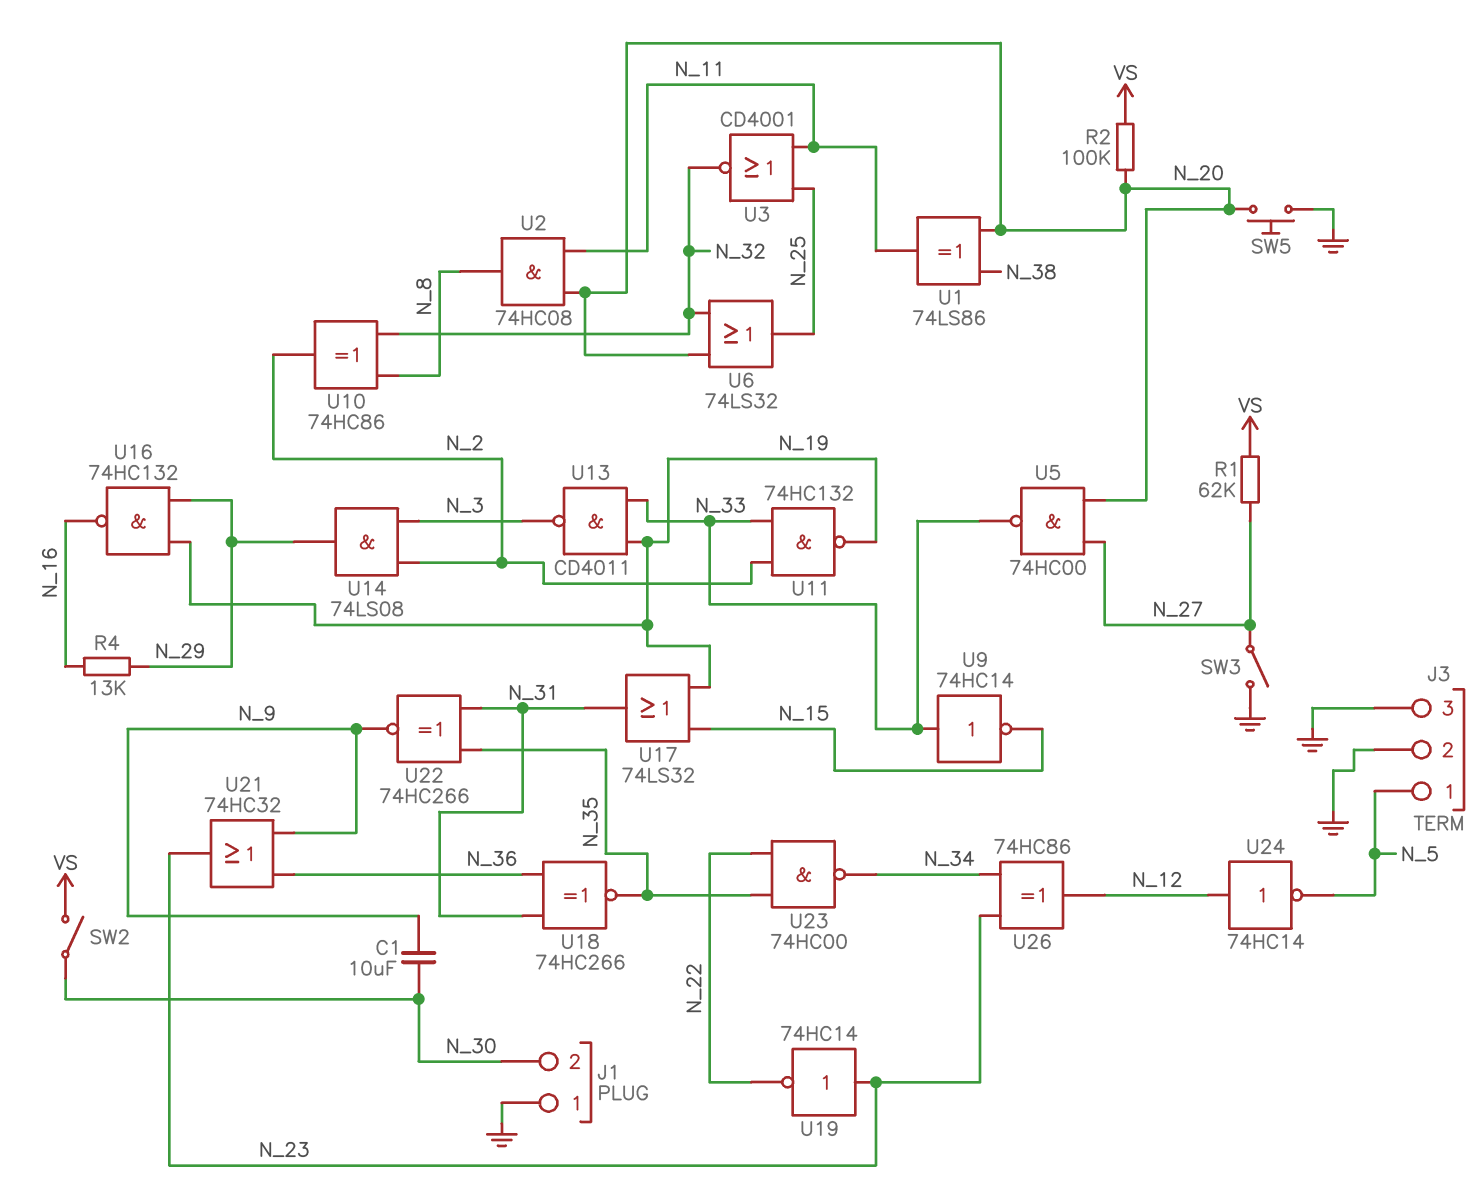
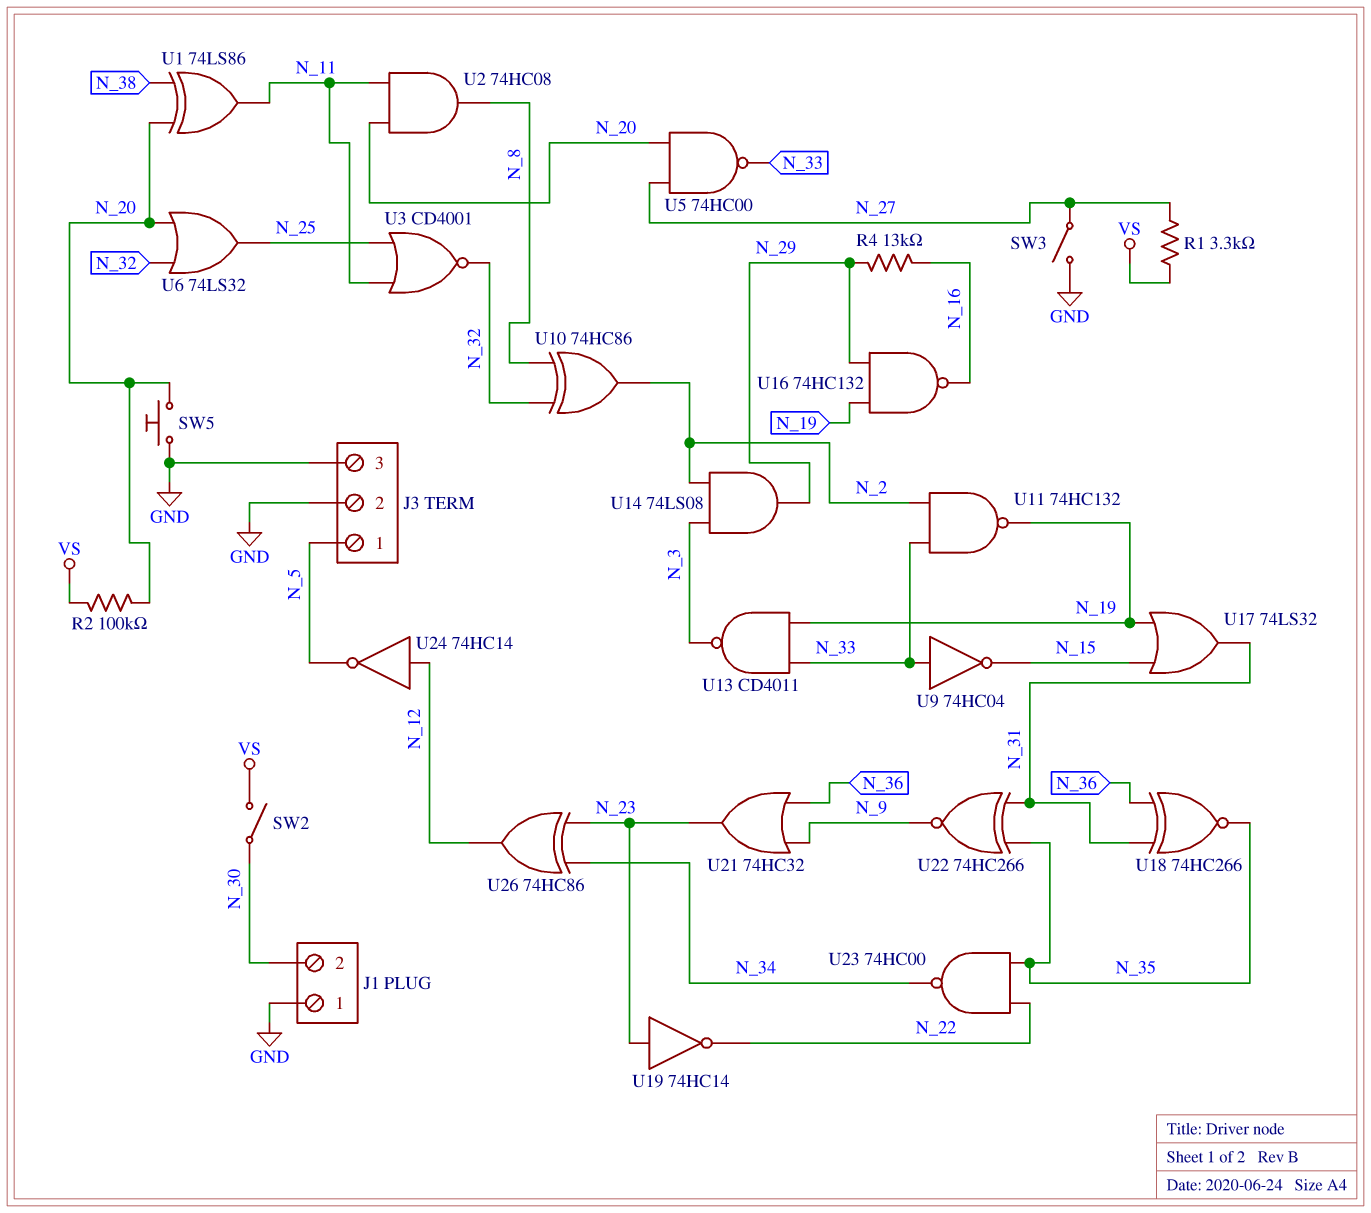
C1: 10uF (N_9, N_30) -> none
R1: 62k (N_27, VS) -> 3.3k (N_27, VS)
U9: NOT 74HC14 (in N_33, out N_15) -> NOT 74HC04 (in N_33, out N_15)

